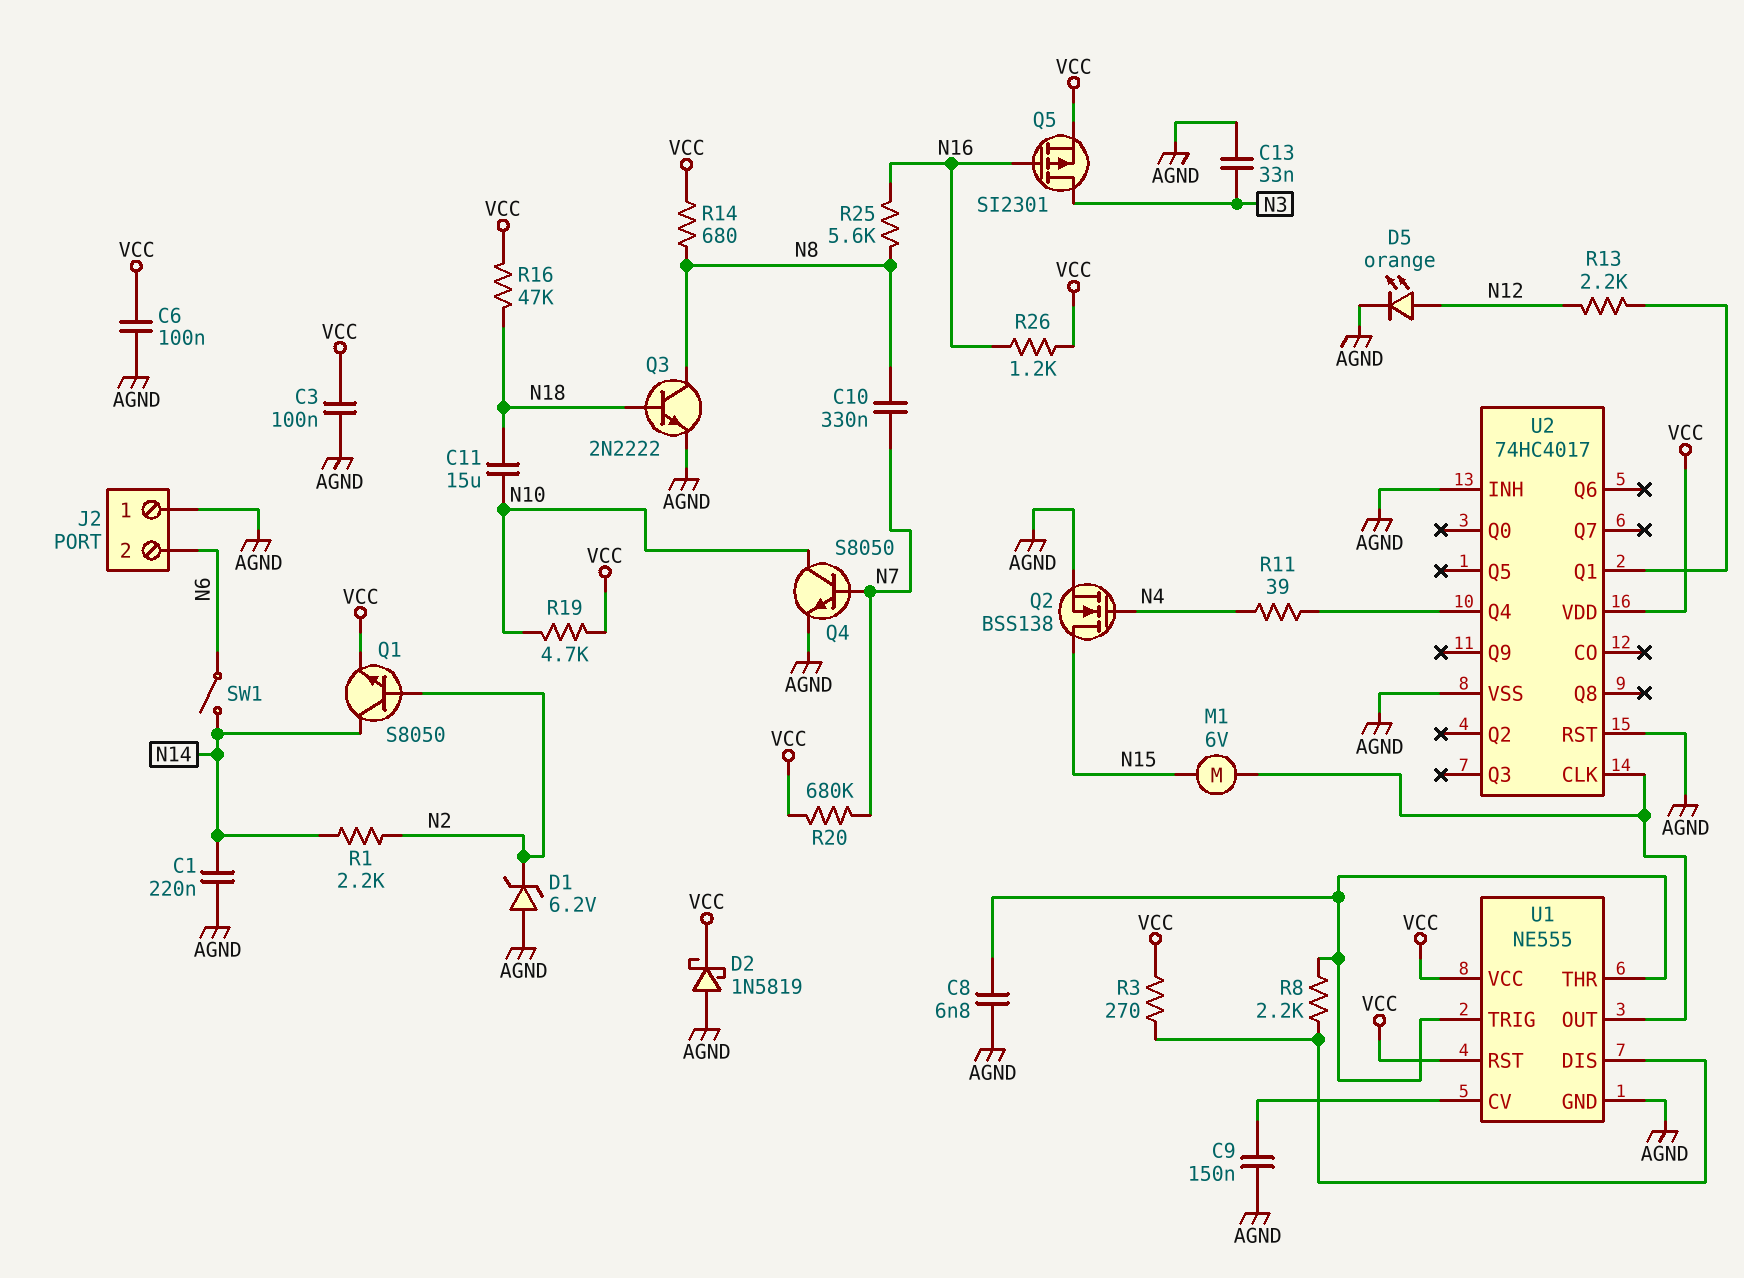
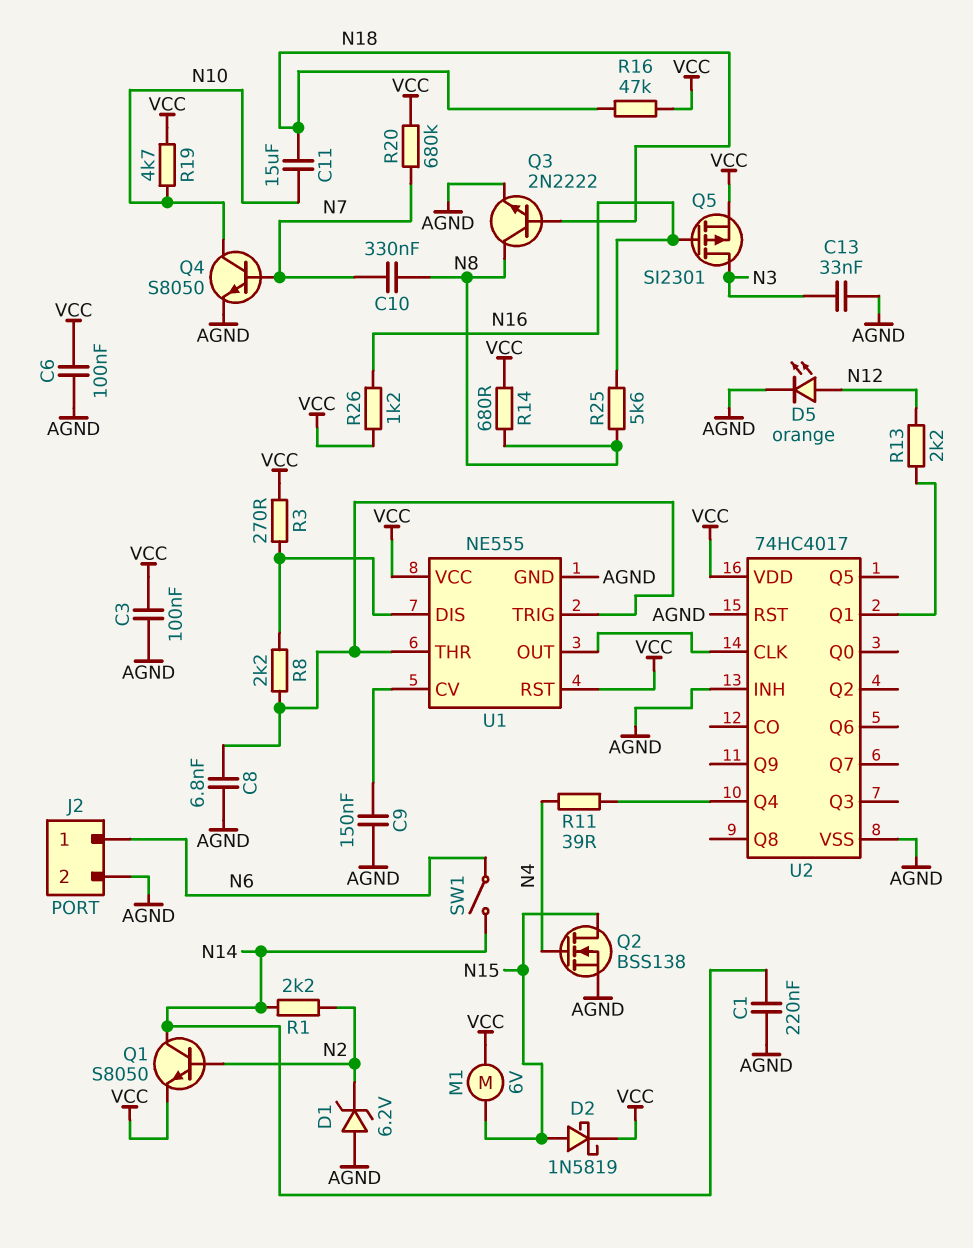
D2: schottky 1N5819 (A AGND, K VCC) -> schottky 1N5819 (A N15, K VCC)
J2 pin 1: AGND -> N6
J2 pin 2: N6 -> AGND
M1: motor 6V (N15, U1/OUT) -> motor 6V (N15, VCC)

